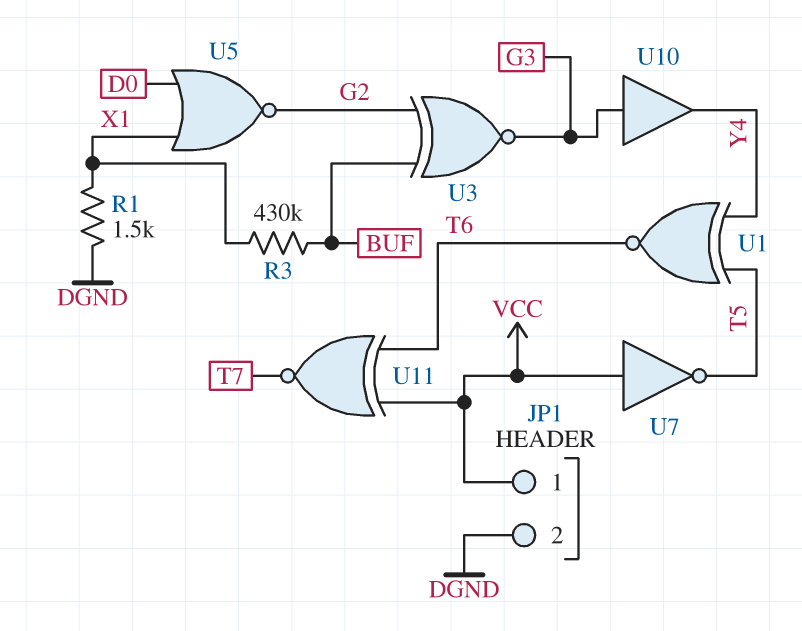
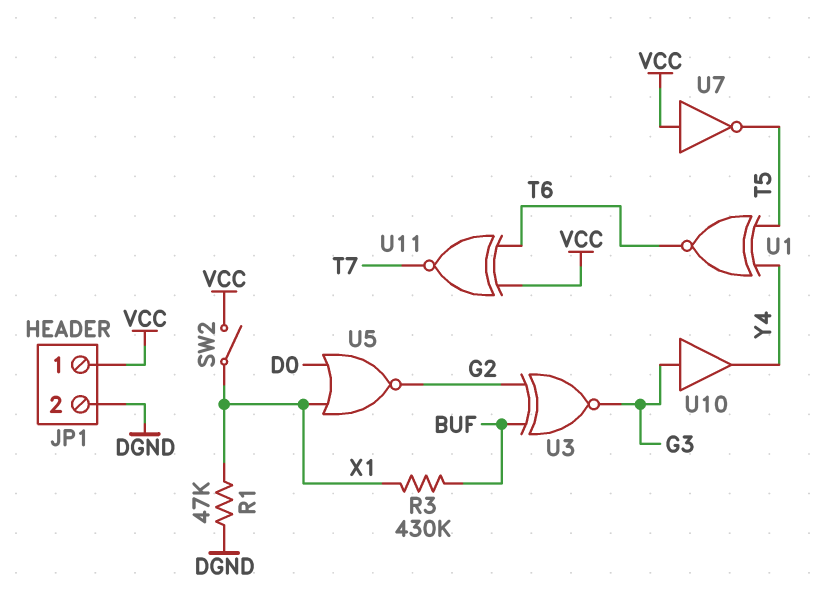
R1: 1.5k (DGND, X1) -> 47k (DGND, X1)
SW2: none -> switch (VCC, X1)

